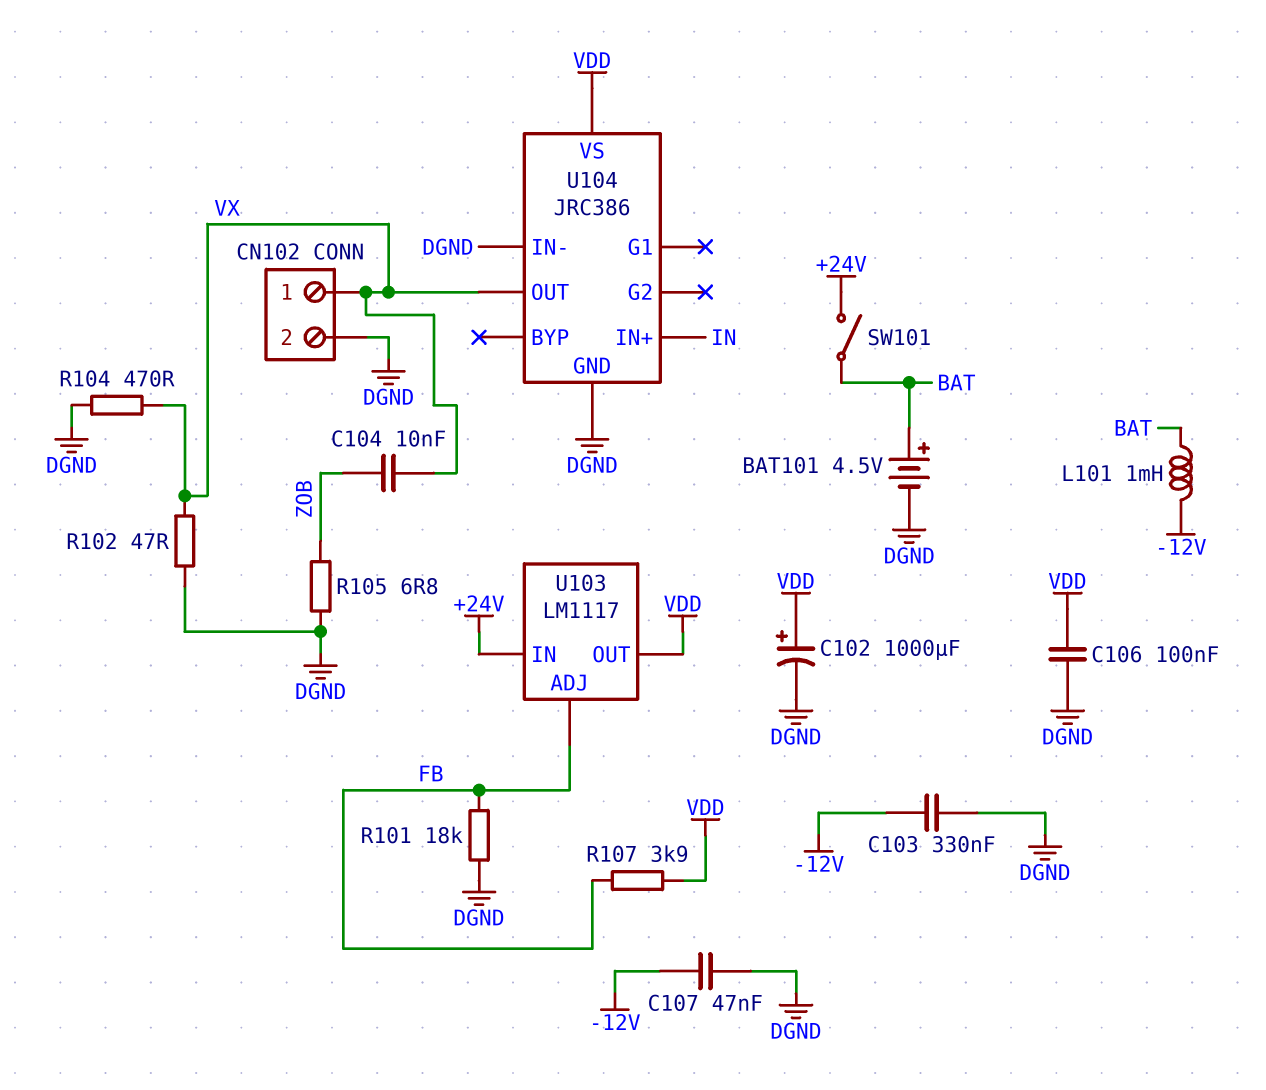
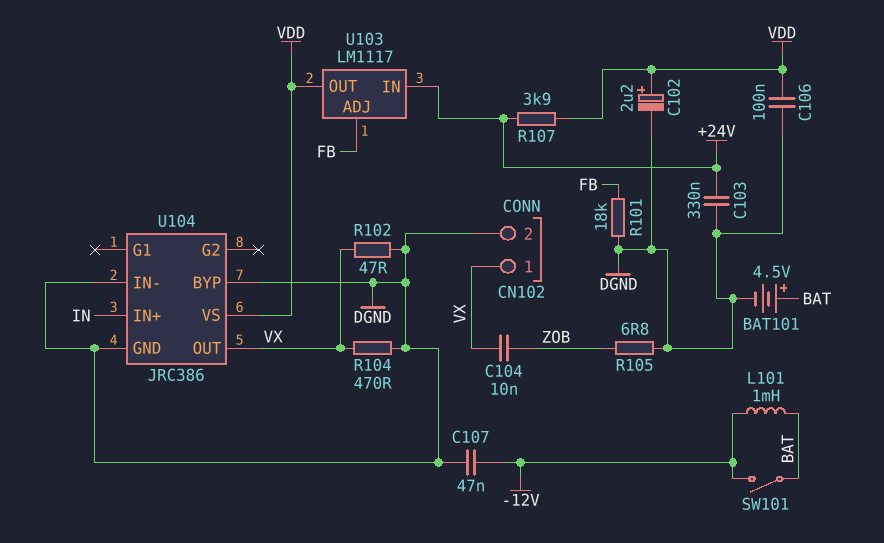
C102: 1000uF (plus VDD, minus DGND) -> 2.2uF (plus VDD, minus DGND)
C103: 330nF (-12V, DGND) -> 330nF (+24V, DGND)
R107: 3.9k (FB, VDD) -> 3.9k (+24V, VDD)
SW101: switch (+24V, BAT) -> switch (-12V, BAT)
U104 pin BYP: none -> DGND

